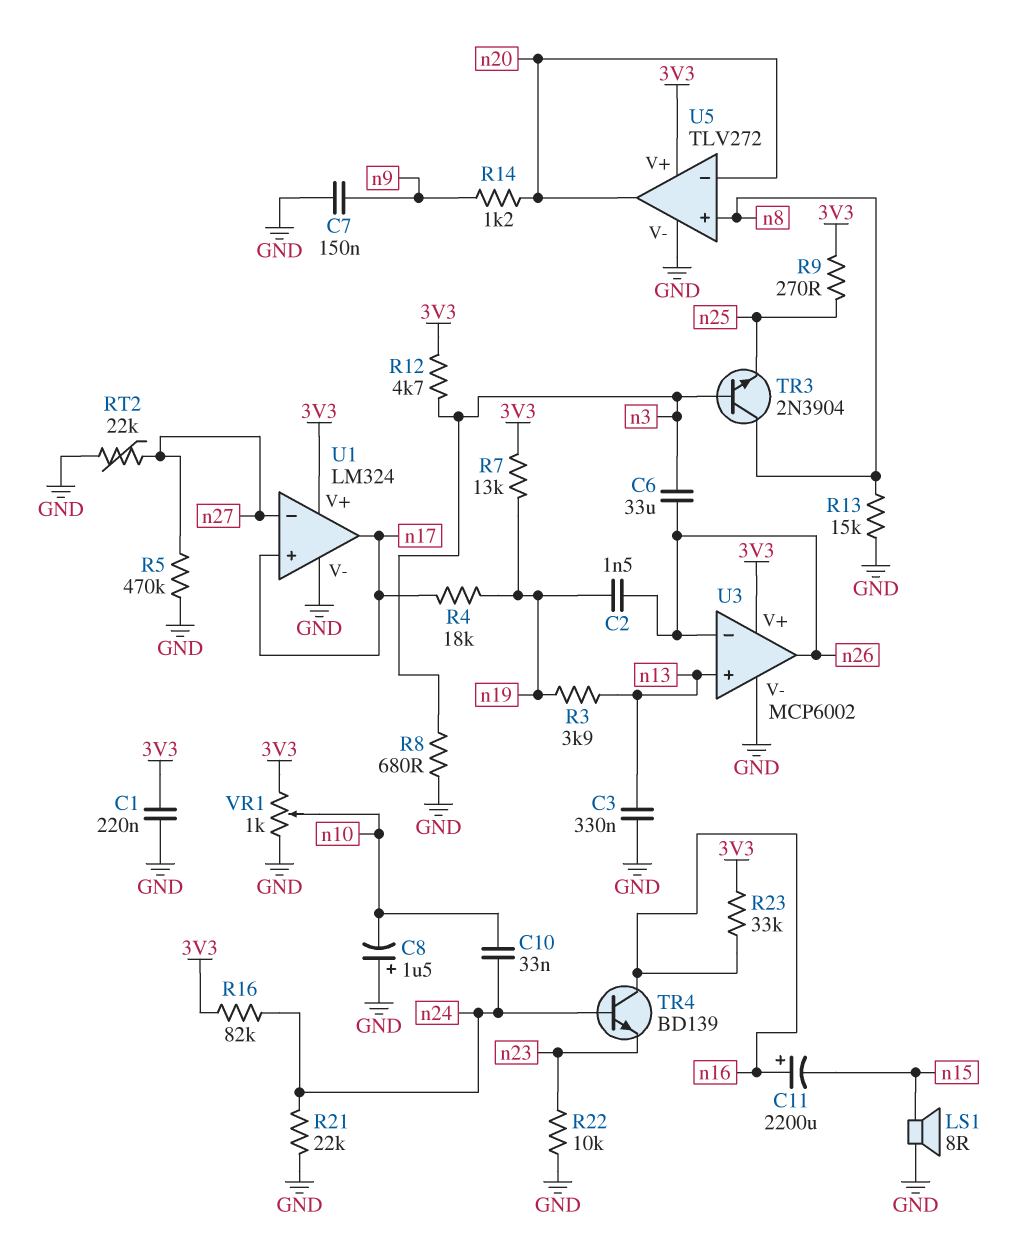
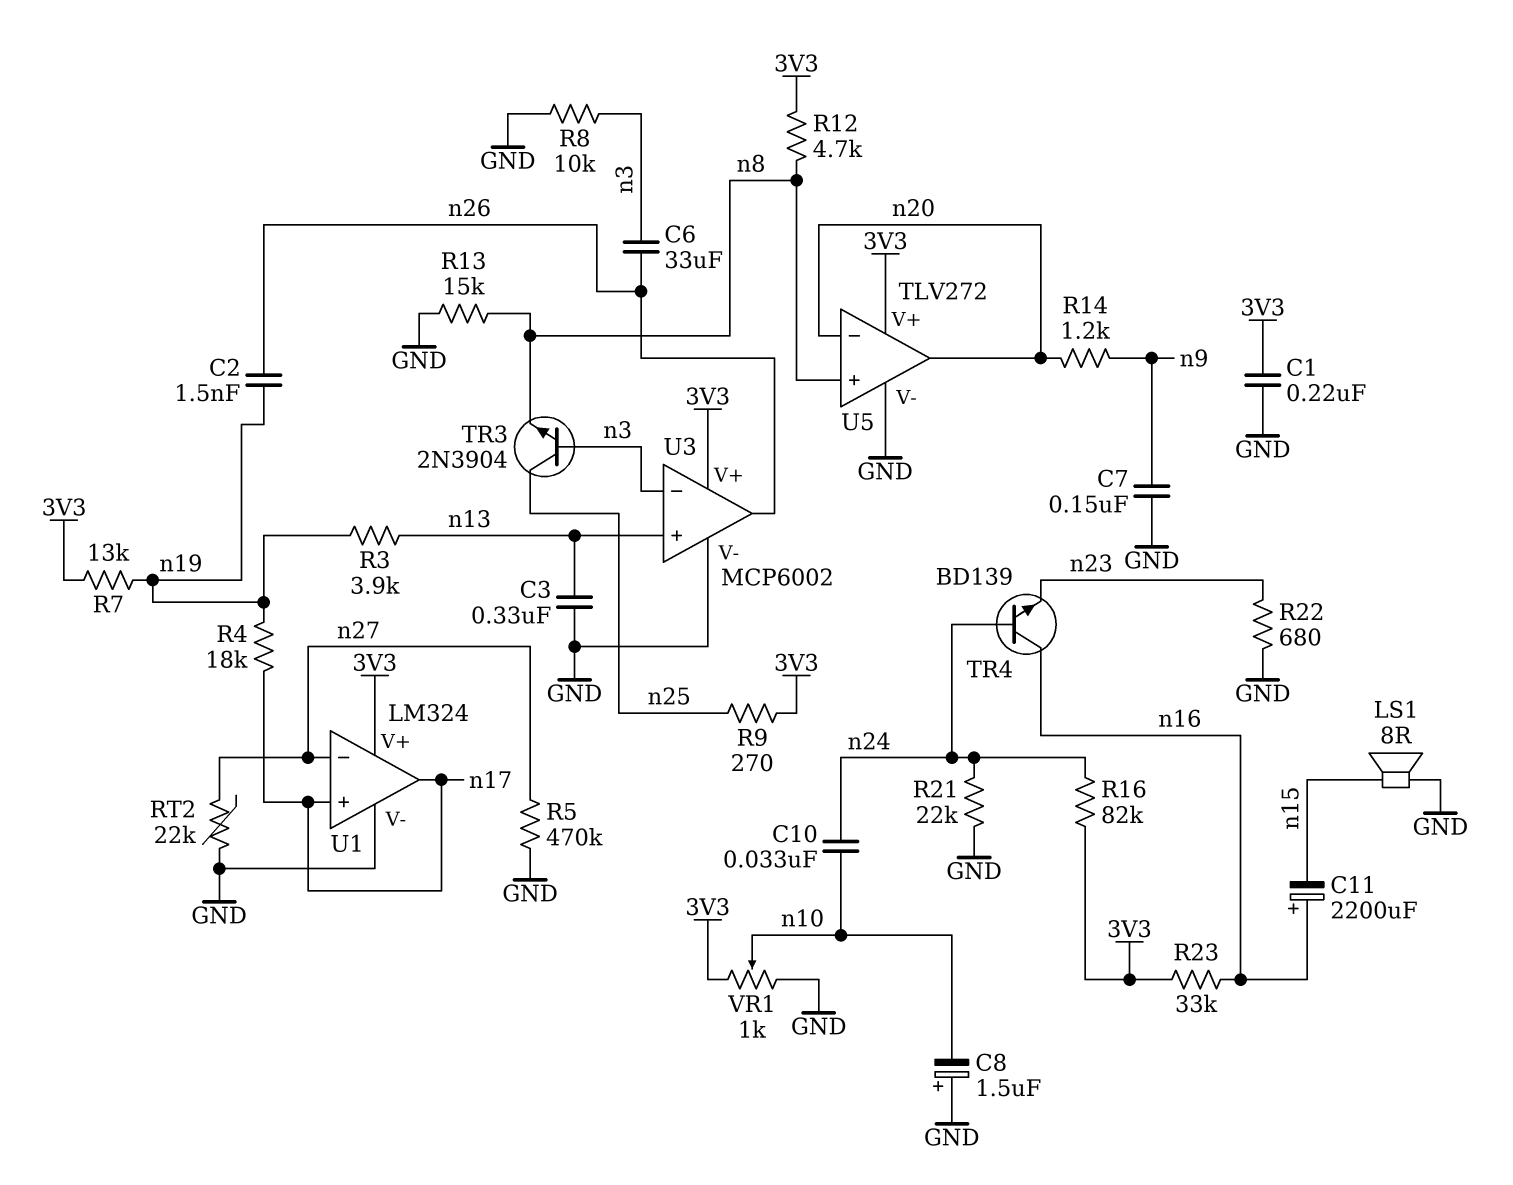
R8: 680 (GND, n3) -> 10k (GND, n3)
R12: 4.7k (3V3, n3) -> 4.7k (3V3, n8)
R22: 10k (GND, n23) -> 680 (GND, n23)
TR3: NPN 2N3904 (B n3, C n8, E n25) -> NPN 2N3904 (B n3, C n25, E n8)
U3 pin in-: n26 -> n3

